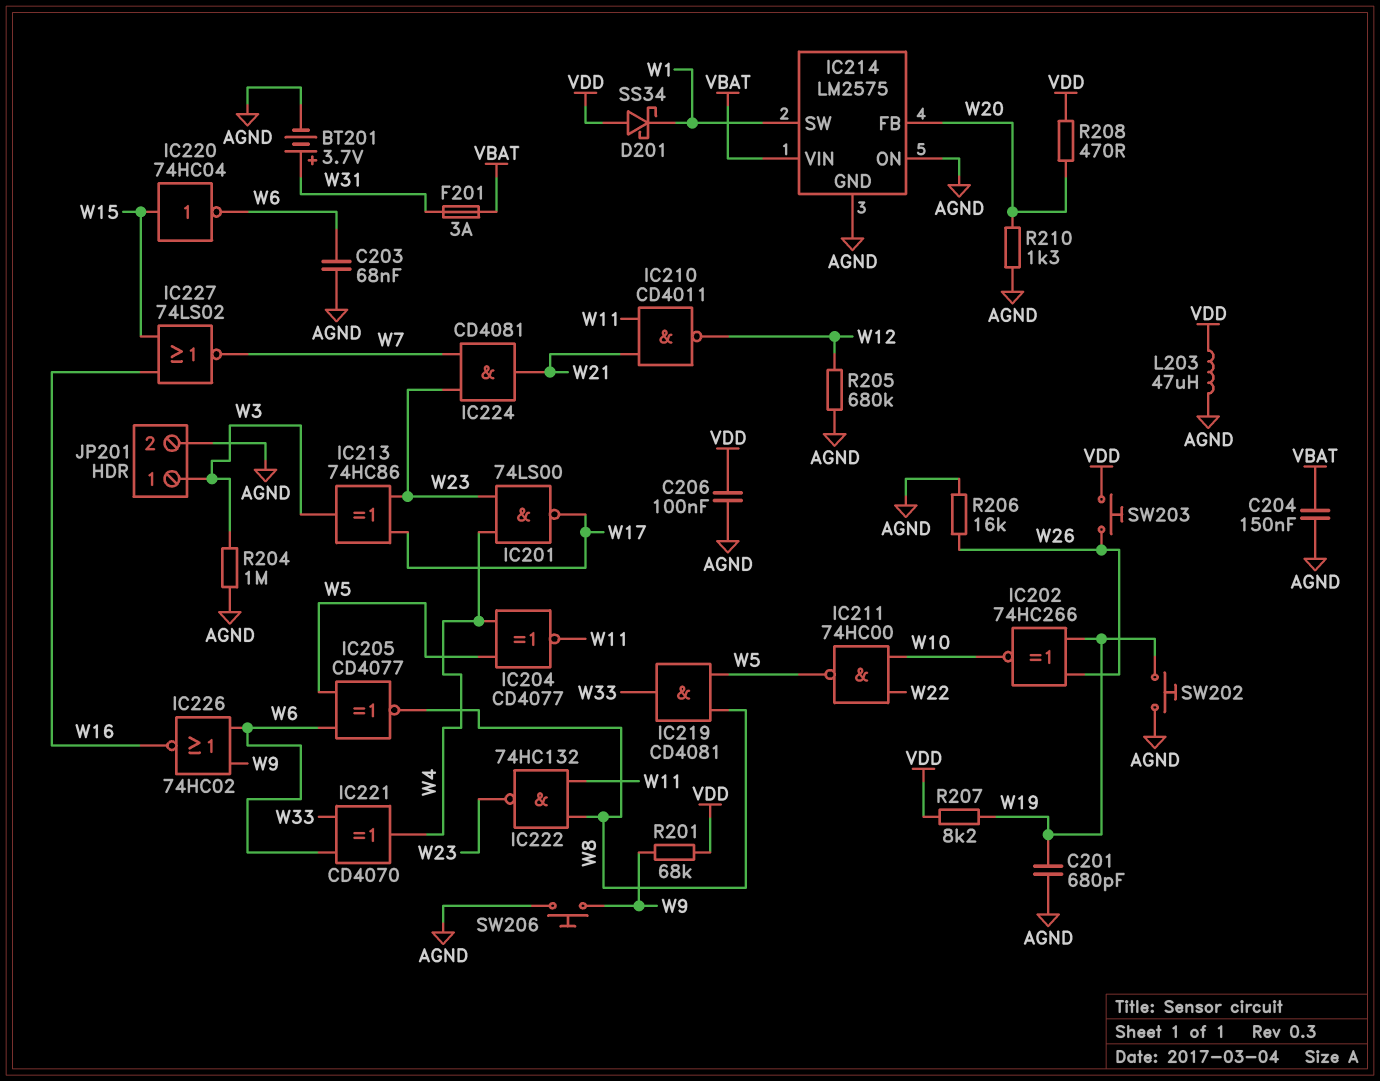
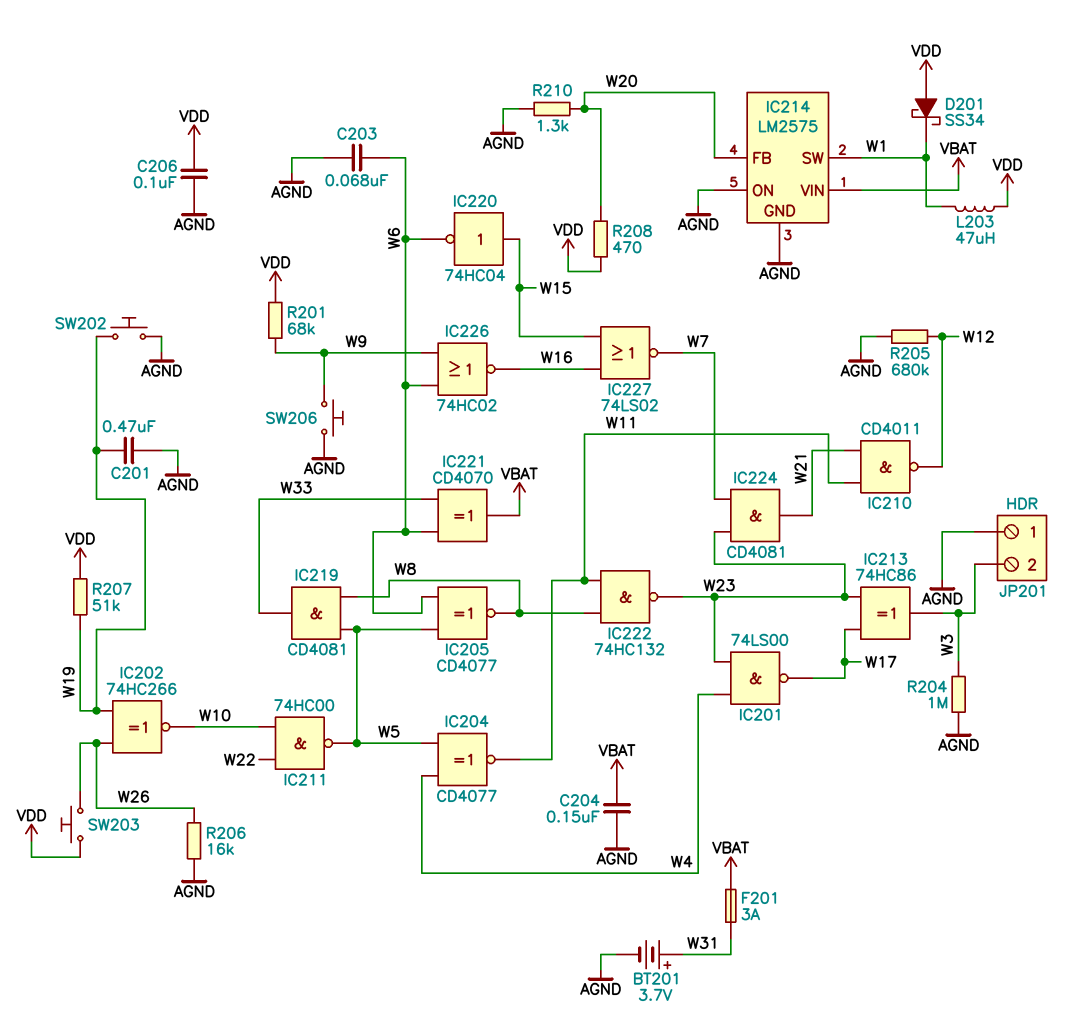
C201: 680pF (AGND, W19) -> 470nF (AGND, W19)
IC221: XOR CD4070 (in W6, in W33, out W4) -> XOR CD4070 (in W6, in W33, out VBAT)
JP201 pin 1: W3 -> AGND
JP201 pin 2: AGND -> W3
L203: 47uH (AGND, VDD) -> 47uH (VDD, W1)
R207: 8.2k (VDD, W19) -> 51k (VDD, W19)

